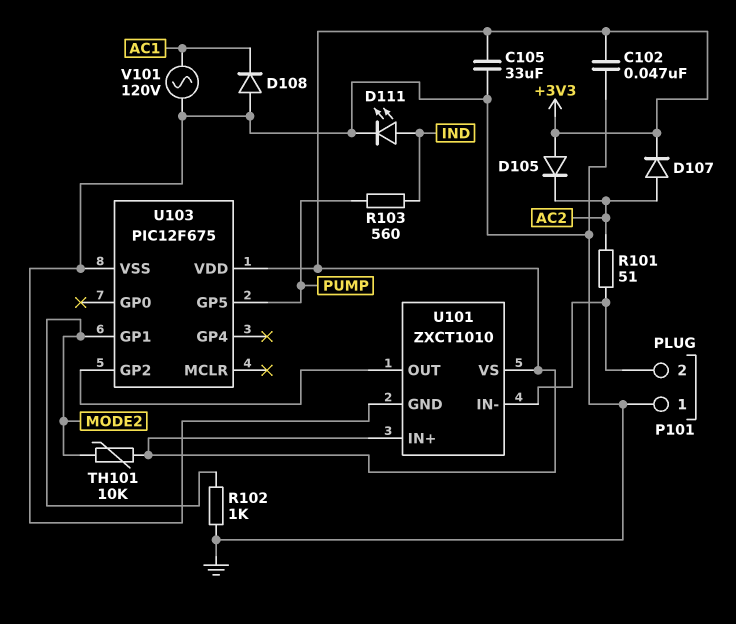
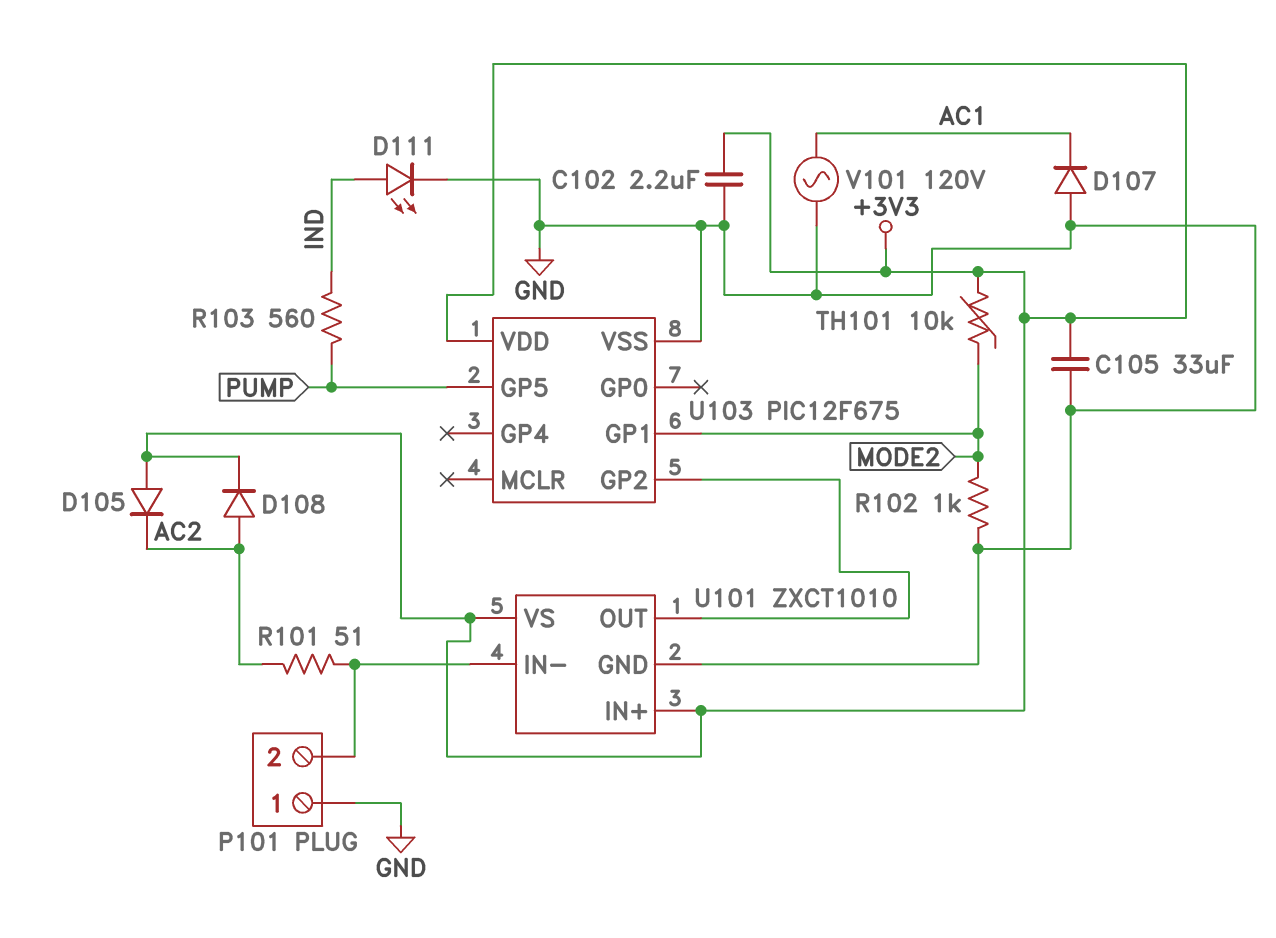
C102: 47nF (+3V3, GND) -> 2.2uF (+3V3, GND)
D107: diode (A AC2, K +3V3) -> diode (A GND, K AC1)
D108: diode (A GND, K AC1) -> diode (A AC2, K +3V3)

